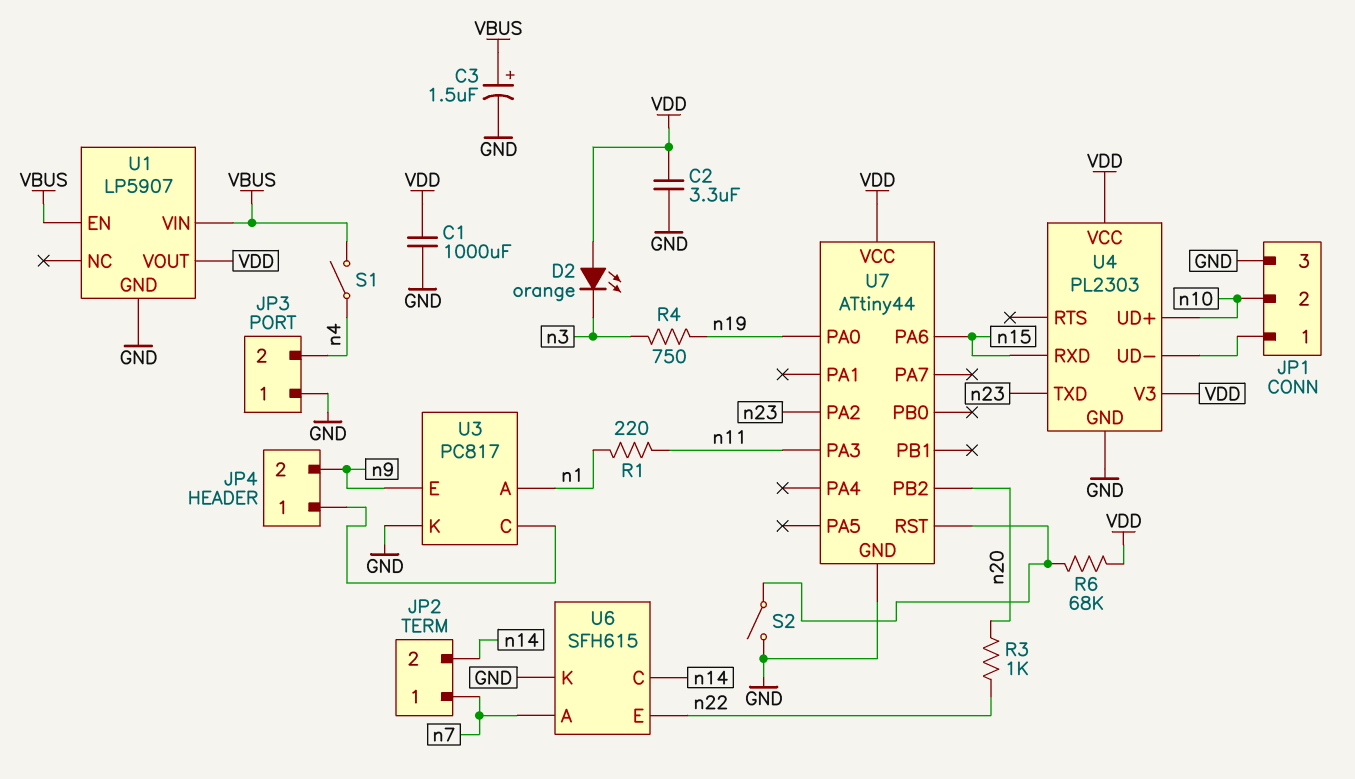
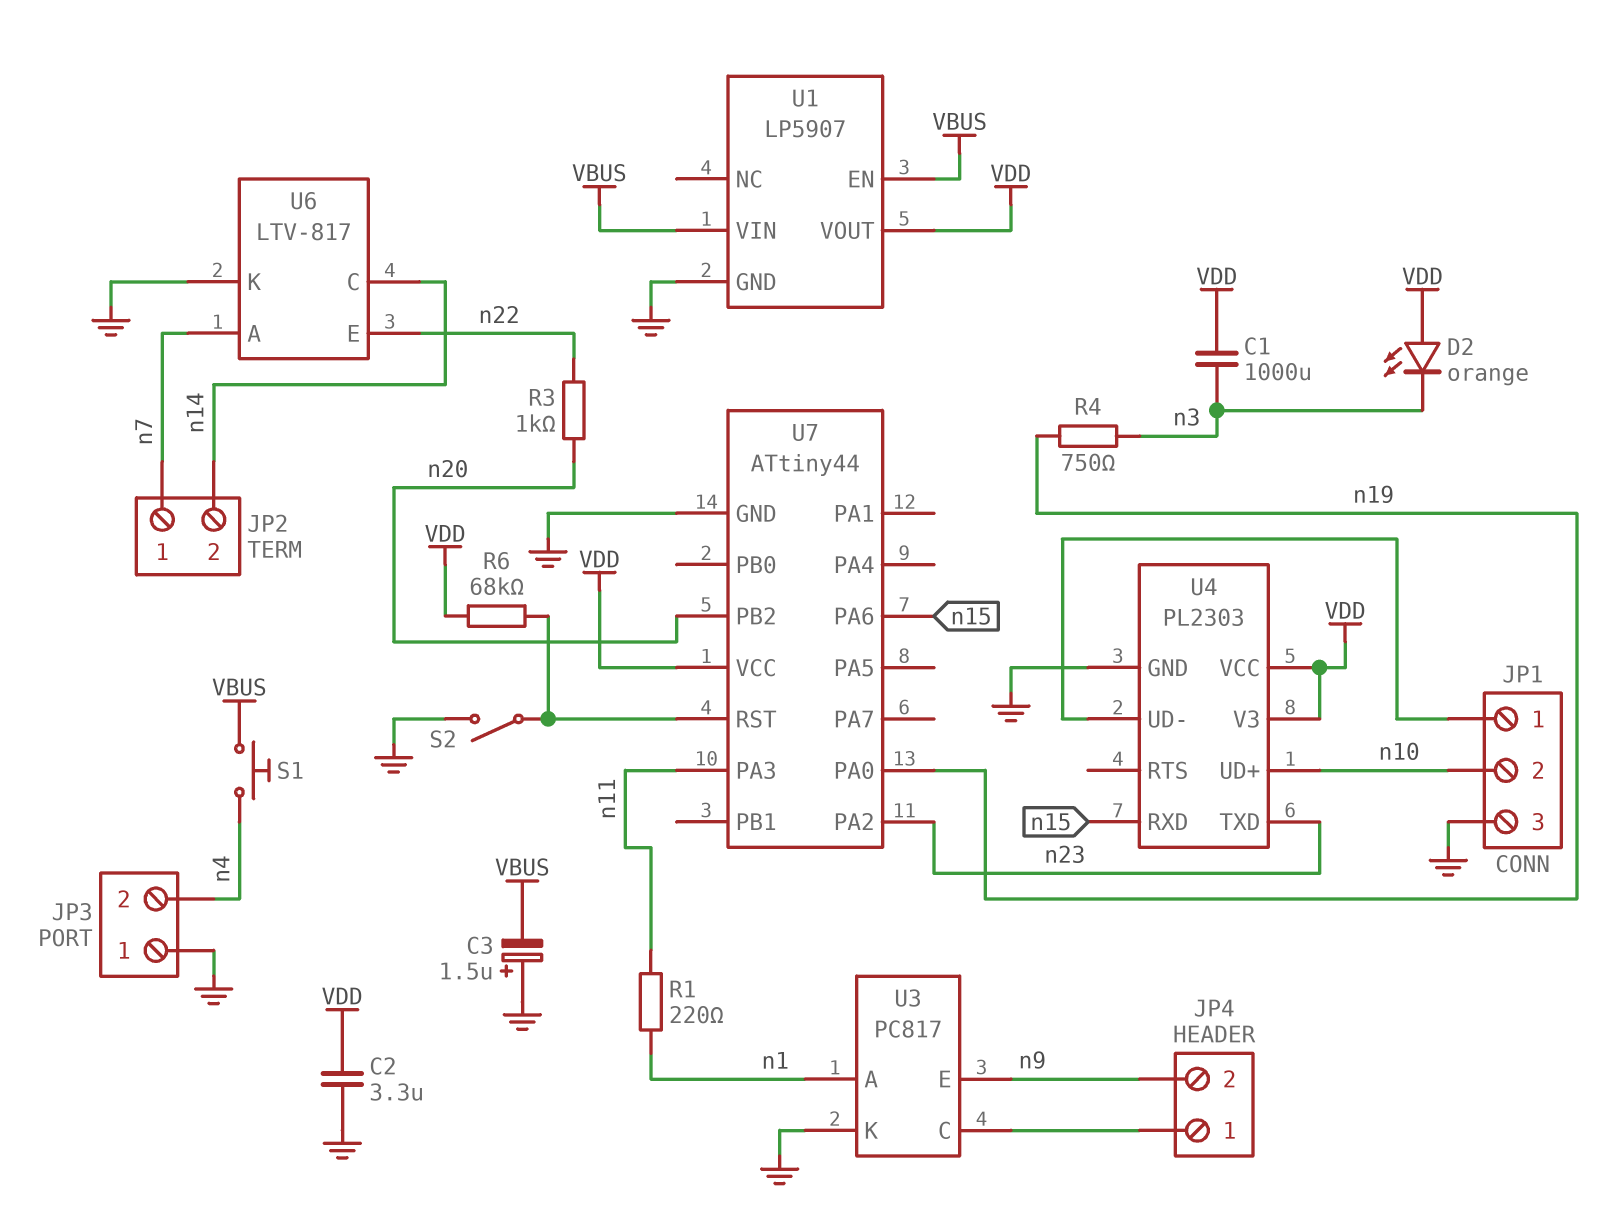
C1: 1000uF (GND, VDD) -> 1000uF (VDD, n3)
C3: 1.5uF (plus VBUS, minus GND) -> 1.5uF (plus GND, minus VBUS)
S1: switch (VBUS, n4) -> button (VBUS, n4)
U6: SFH615 -> LTV-817

